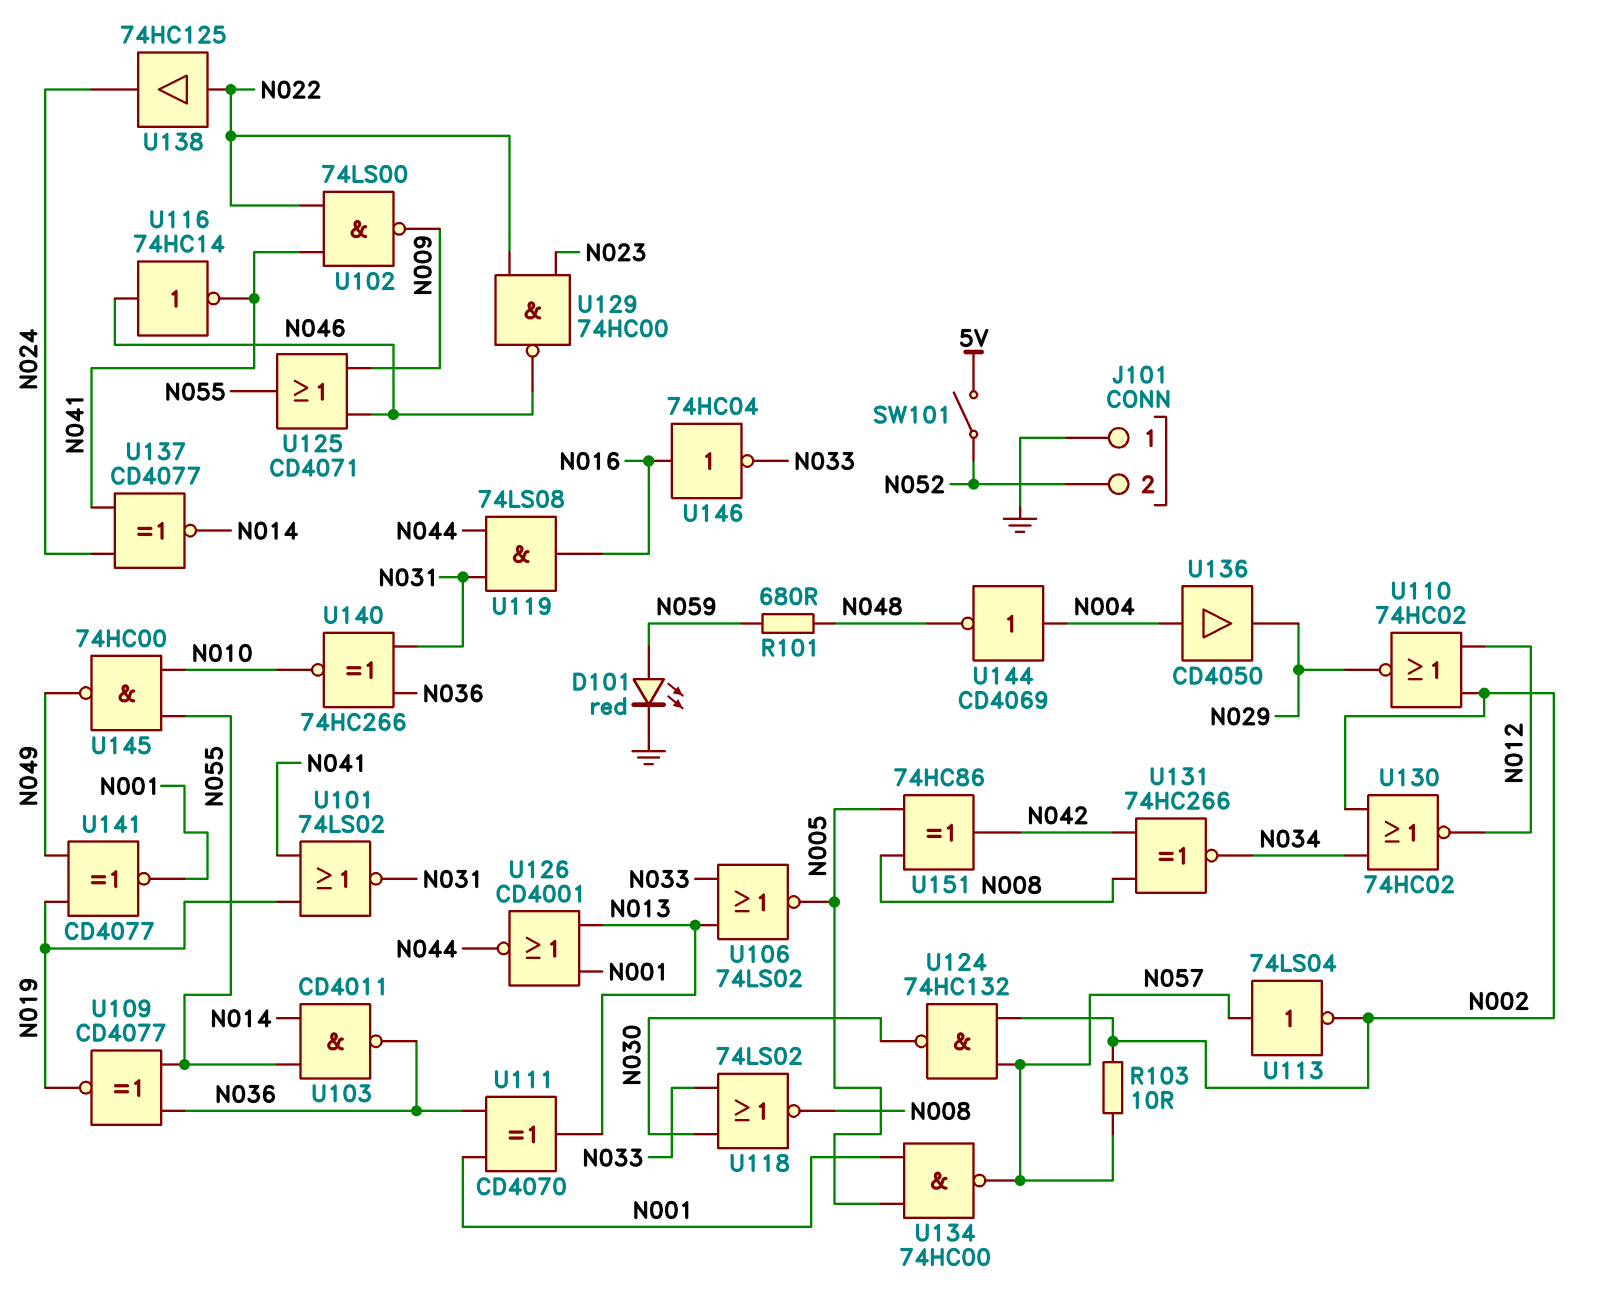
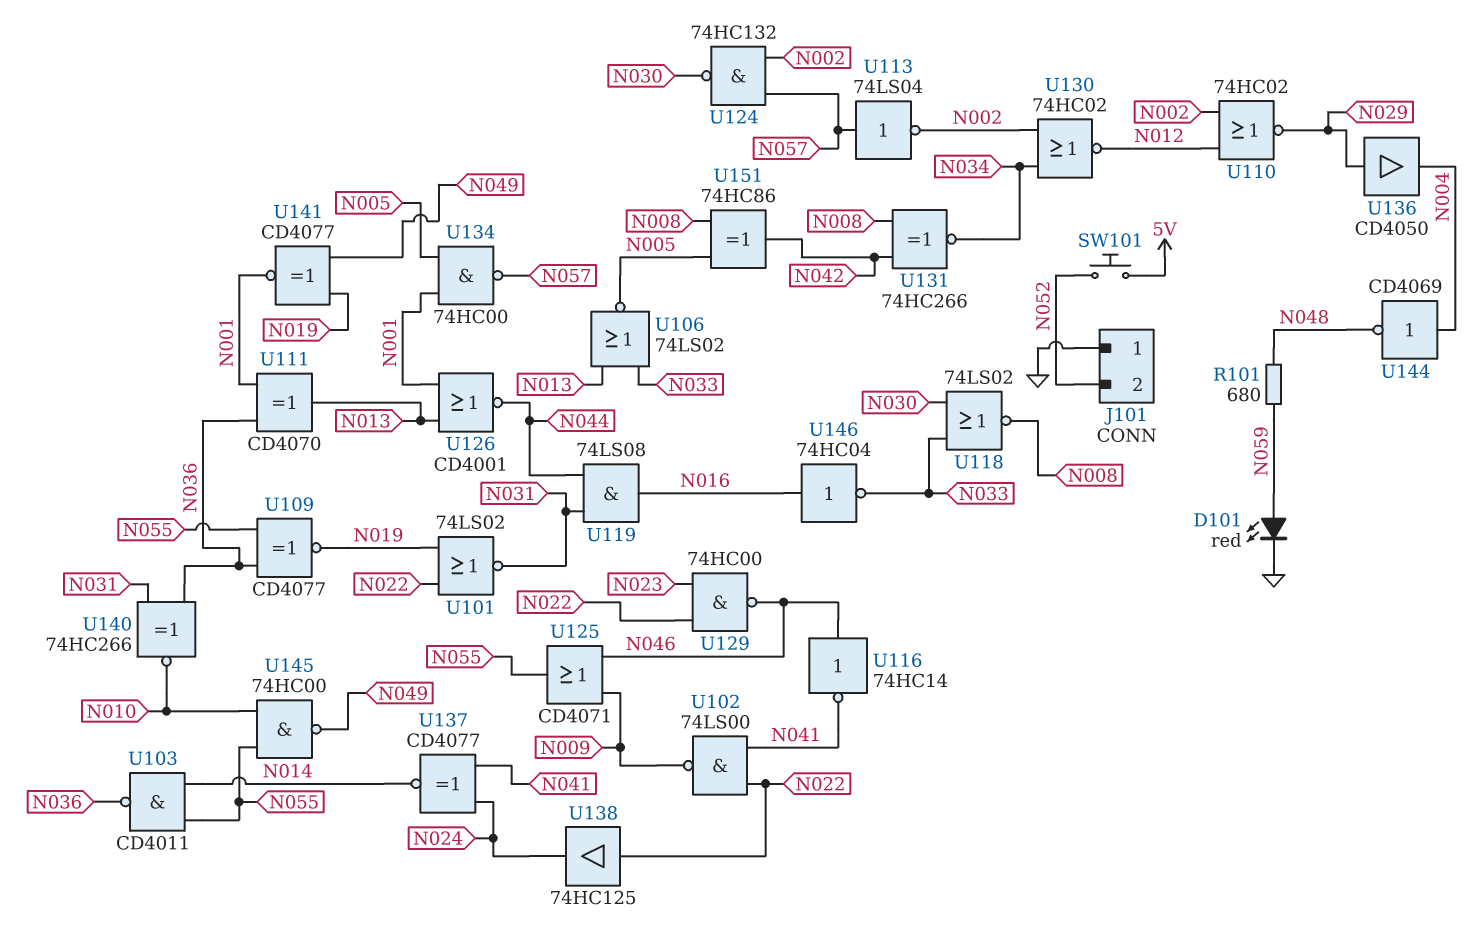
R103: 10 (N002, N057) -> none
SW101: switch (5V, N052) -> button (5V, N052)
U101: NOR 74LS02 (in N019, in N041, out N031) -> NOR 74LS02 (in N019, in N022, out N031)
U136: buffer CD4050 (in N004, out N029) -> buffer CD4050 (in N029, out N004)

